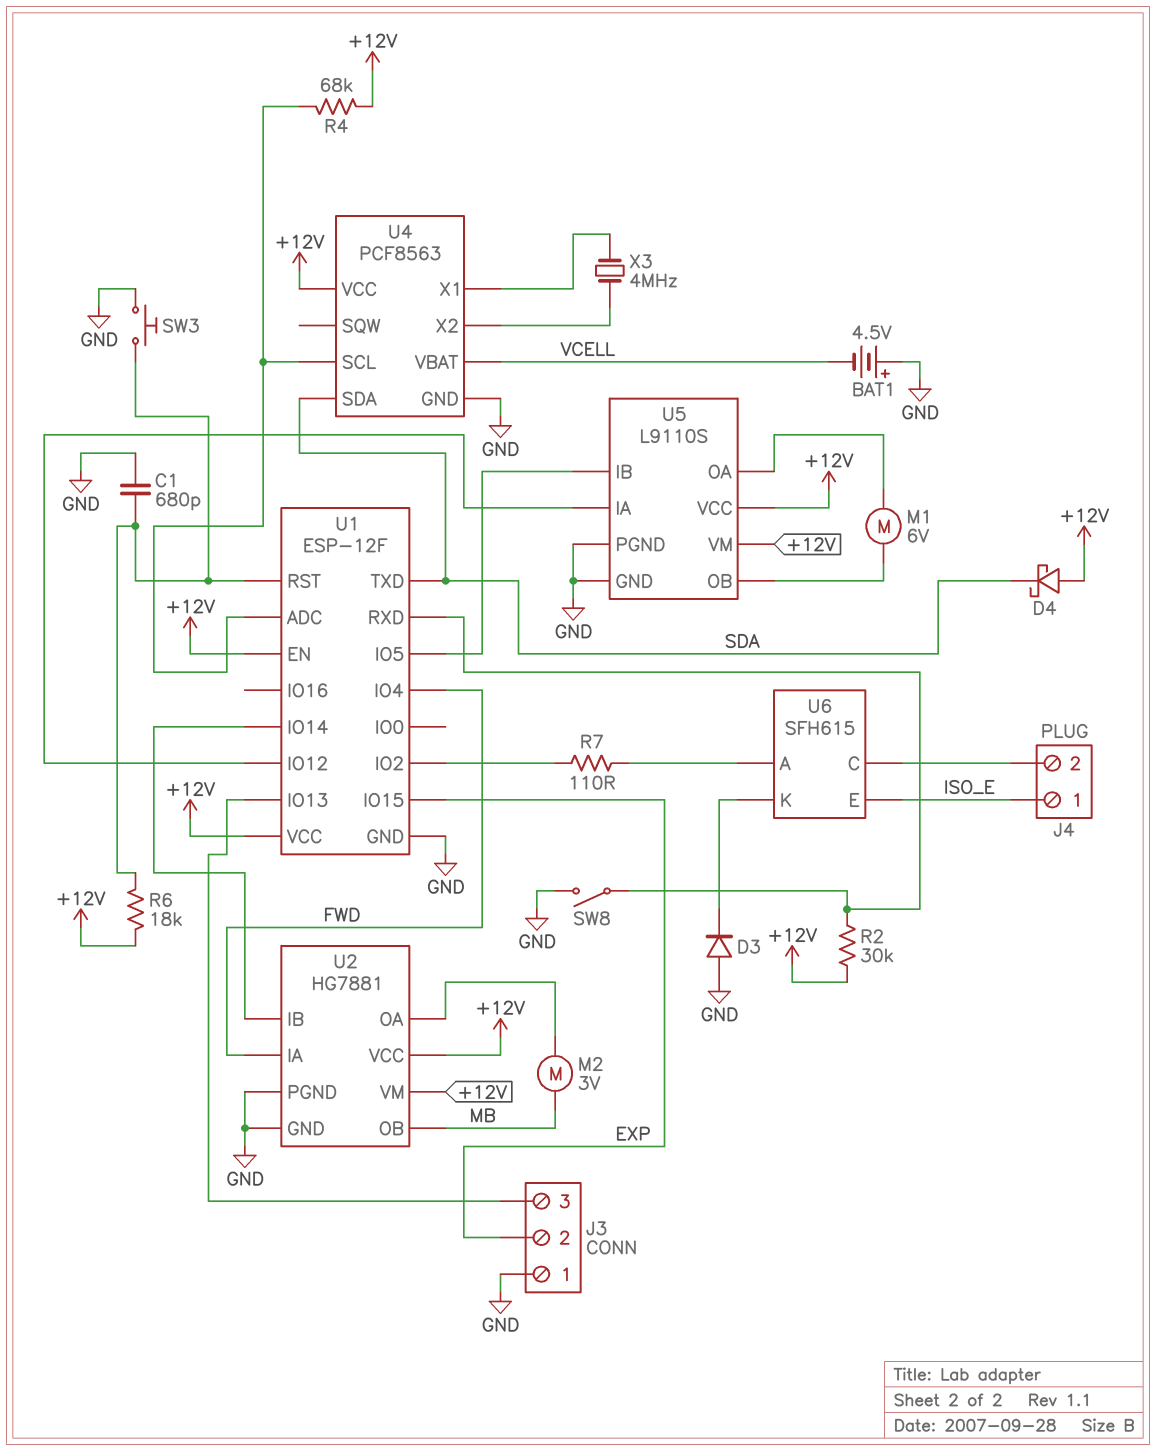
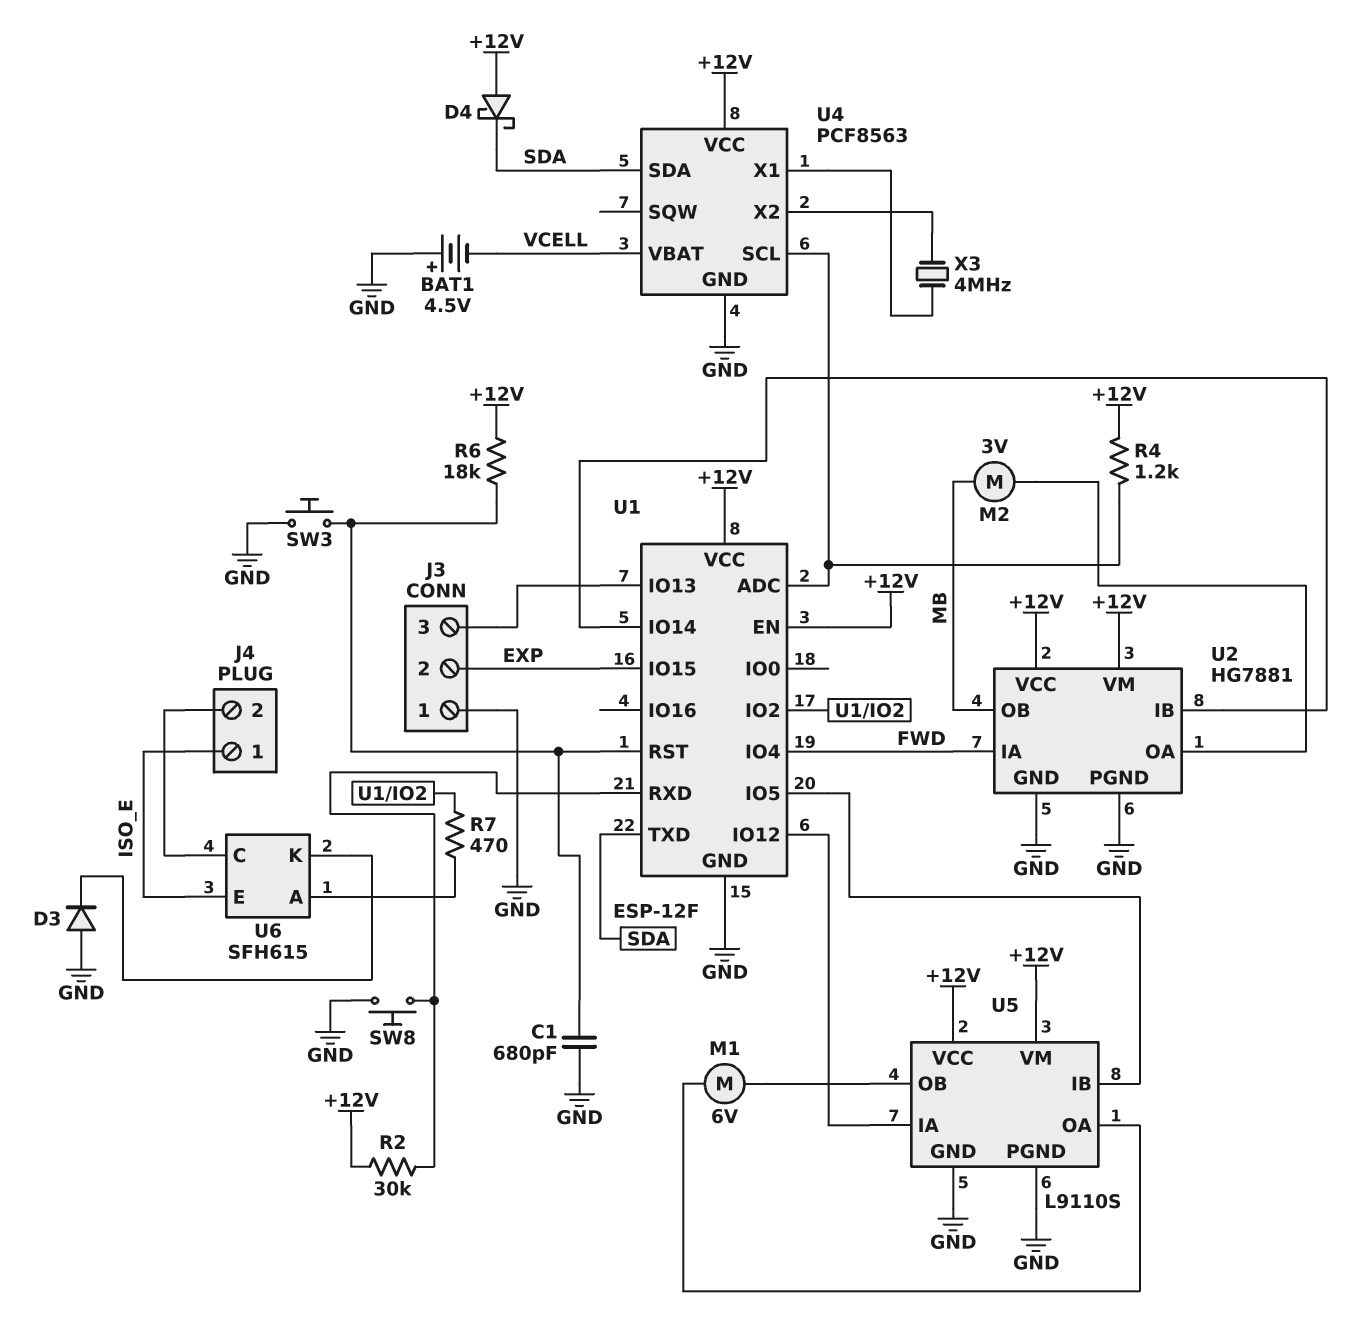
R4: 68k (+12V, U1/ADC) -> 1.2k (+12V, U1/ADC)
R7: 110 (U1/IO2, U6/A) -> 470 (U1/IO2, U6/A)
SW8: switch (GND, U1/RXD) -> button (GND, U1/RXD)

